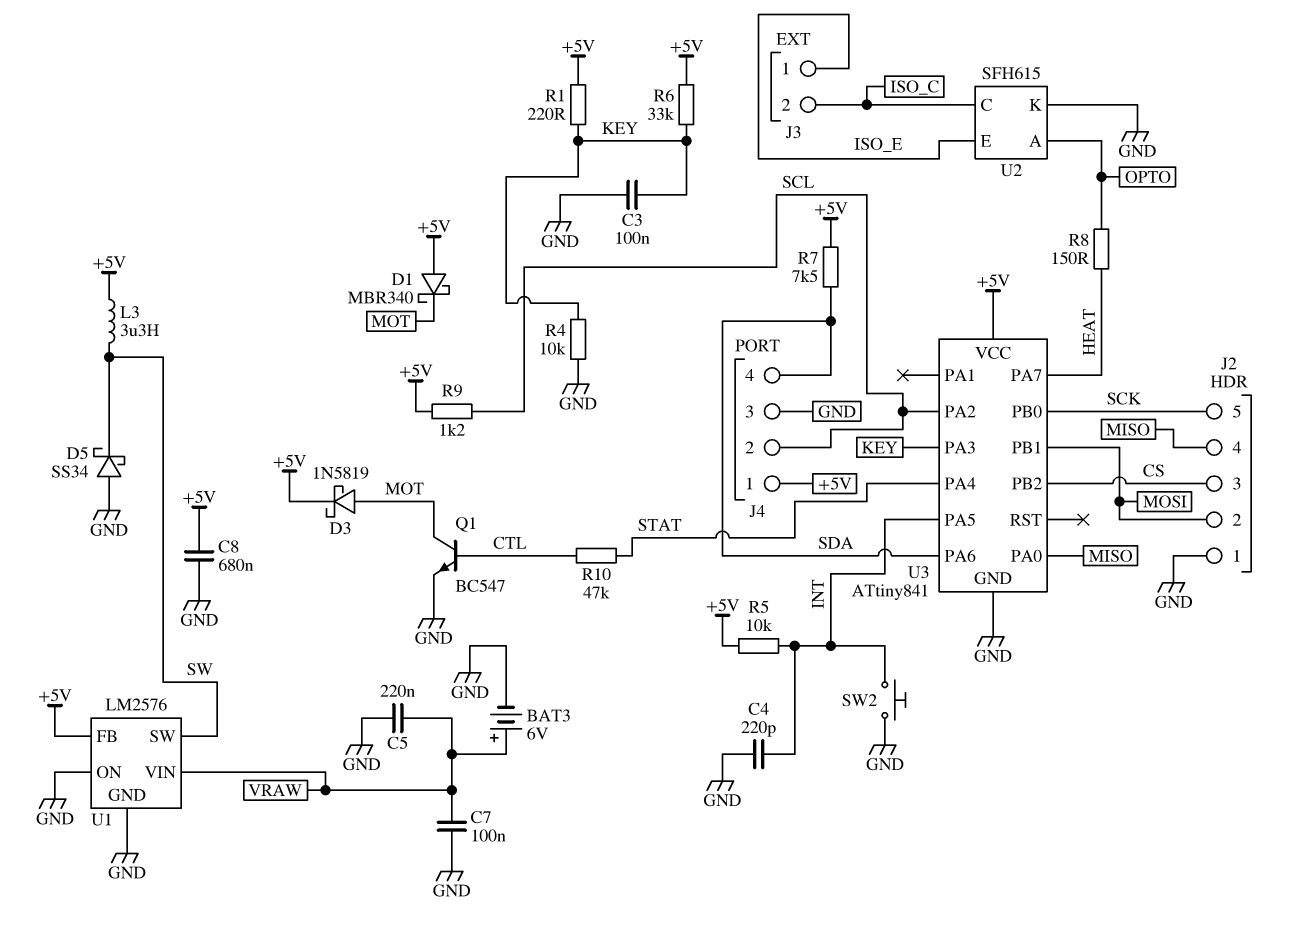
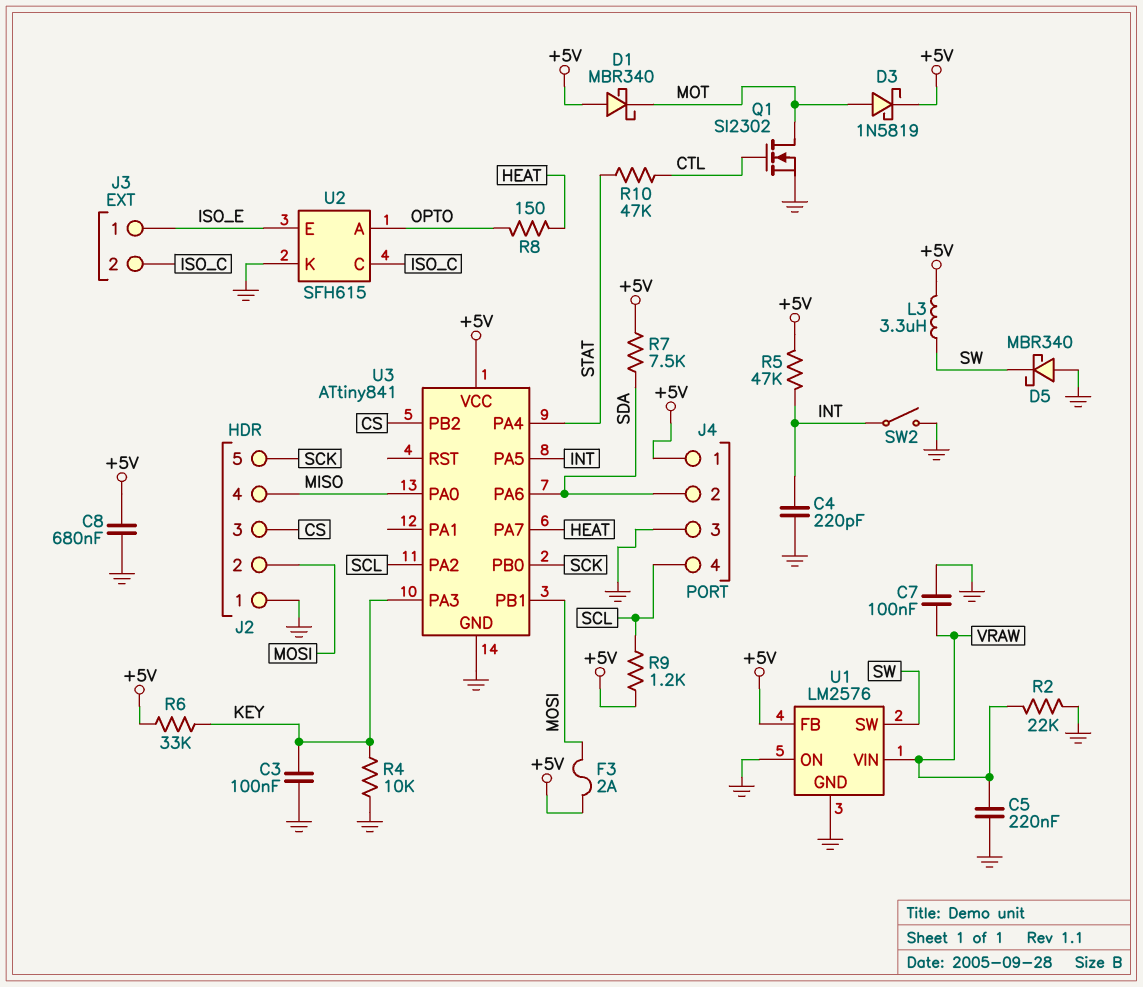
BAT3: 6V (plus VRAW, minus GND) -> none
D5: schottky SS34 (A GND, K SW) -> schottky MBR340 (A GND, K SW)
F3: none -> 2A (+5V, MOSI)
J4 pin 2: SCL -> SDA
J4 pin 4: SDA -> SCL
Q1: NPN BC547 (B CTL, C MOT, E GND) -> NMOS SI2302 (G CTL, D MOT, S GND)
R1: 220 (+5V, KEY) -> none
R2: none -> 22k (GND, VRAW)
R5: 10k (+5V, INT) -> 47k (+5V, INT)
SW2: button (GND, INT) -> switch (GND, INT)

